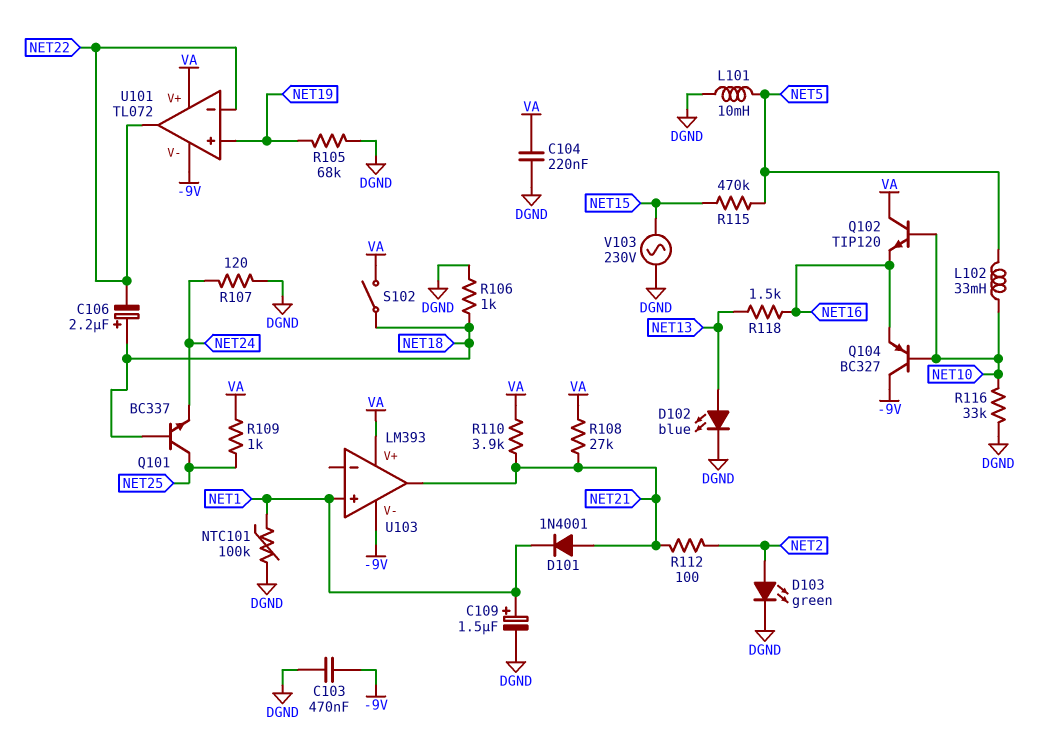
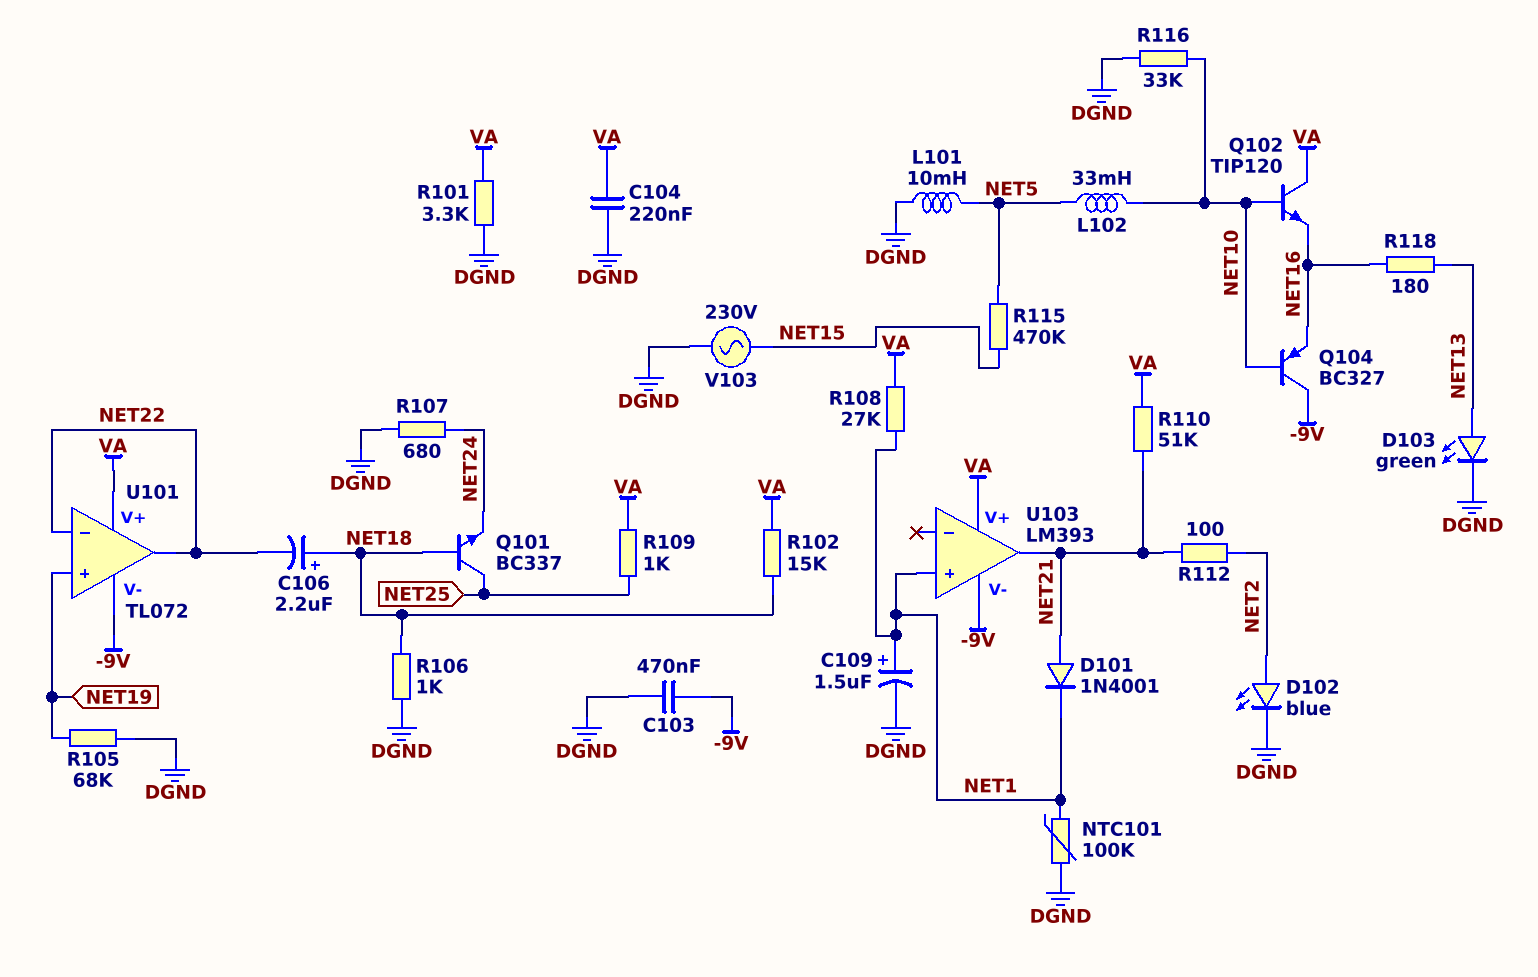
D102: LED blue (A NET13, K DGND) -> LED blue (A NET2, K DGND)
D103: LED green (A NET2, K DGND) -> LED green (A NET13, K DGND)
R101: none -> 3.3k (DGND, VA)
R102: none -> 15k (NET18, VA)
R107: 120 (DGND, NET24) -> 680 (DGND, NET24)
R108: 27k (NET21, VA) -> 27k (NET1, VA)
R110: 3.9k (NET21, VA) -> 51k (NET21, VA)
R118: 1.5k (NET13, NET16) -> 180 (NET13, NET16)
S102: switch (NET18, VA) -> none

